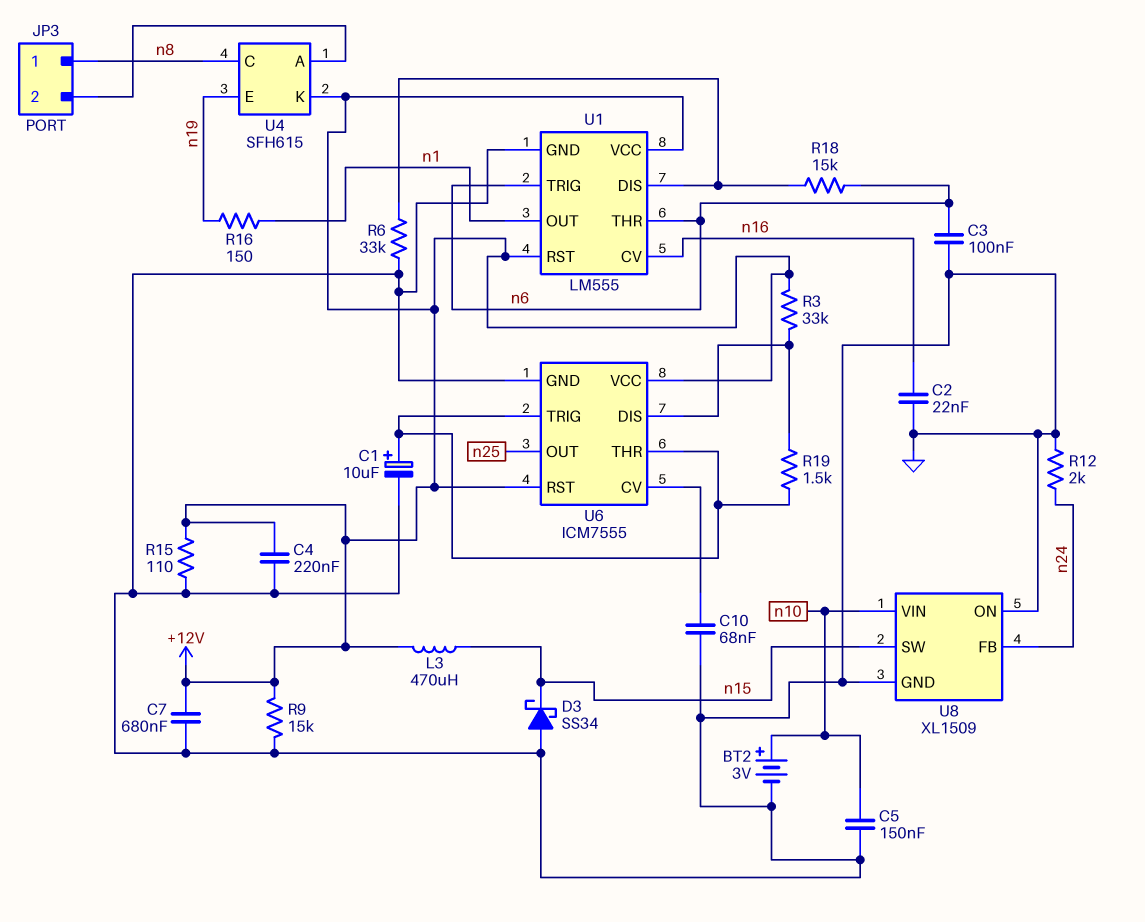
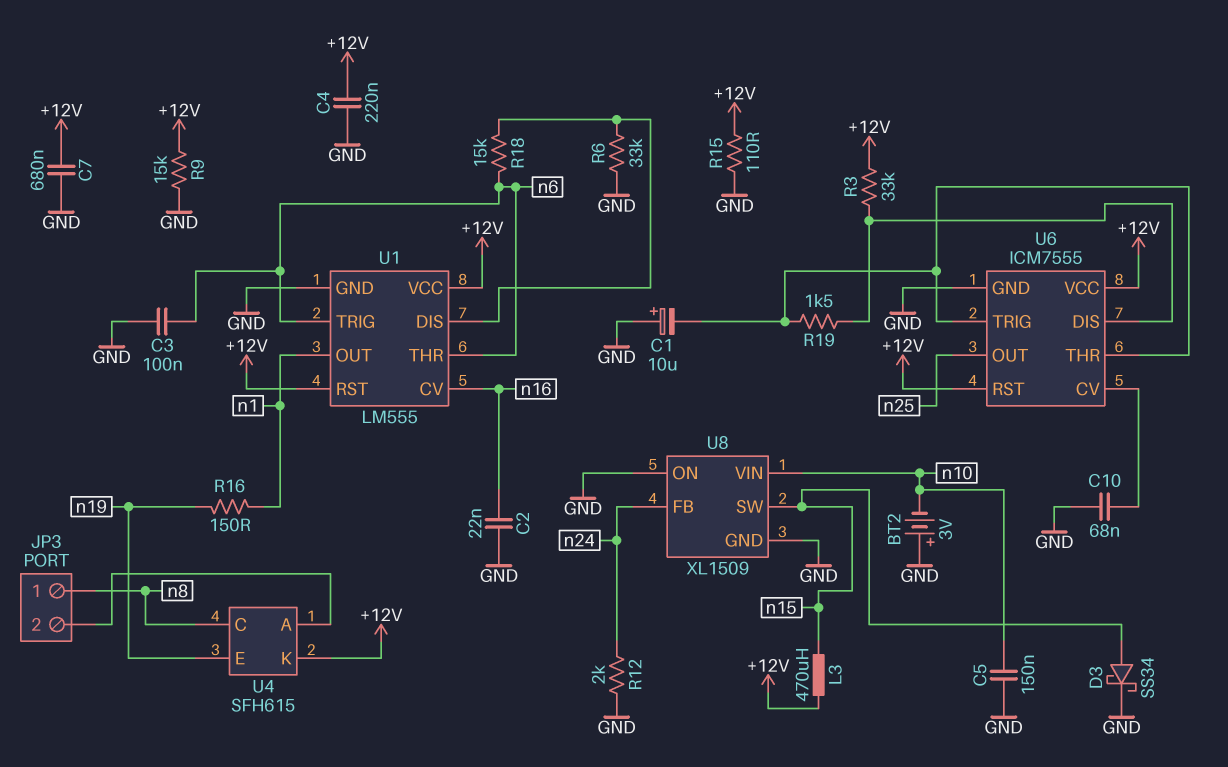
BT2: 3V (plus n10, minus GND) -> 3V (plus GND, minus n10)
C1: 10uF (plus U6/THR, minus GND) -> 10uF (plus GND, minus U6/THR)
D3: schottky SS34 (A GND, K n15) -> schottky SS34 (A n15, K GND)

